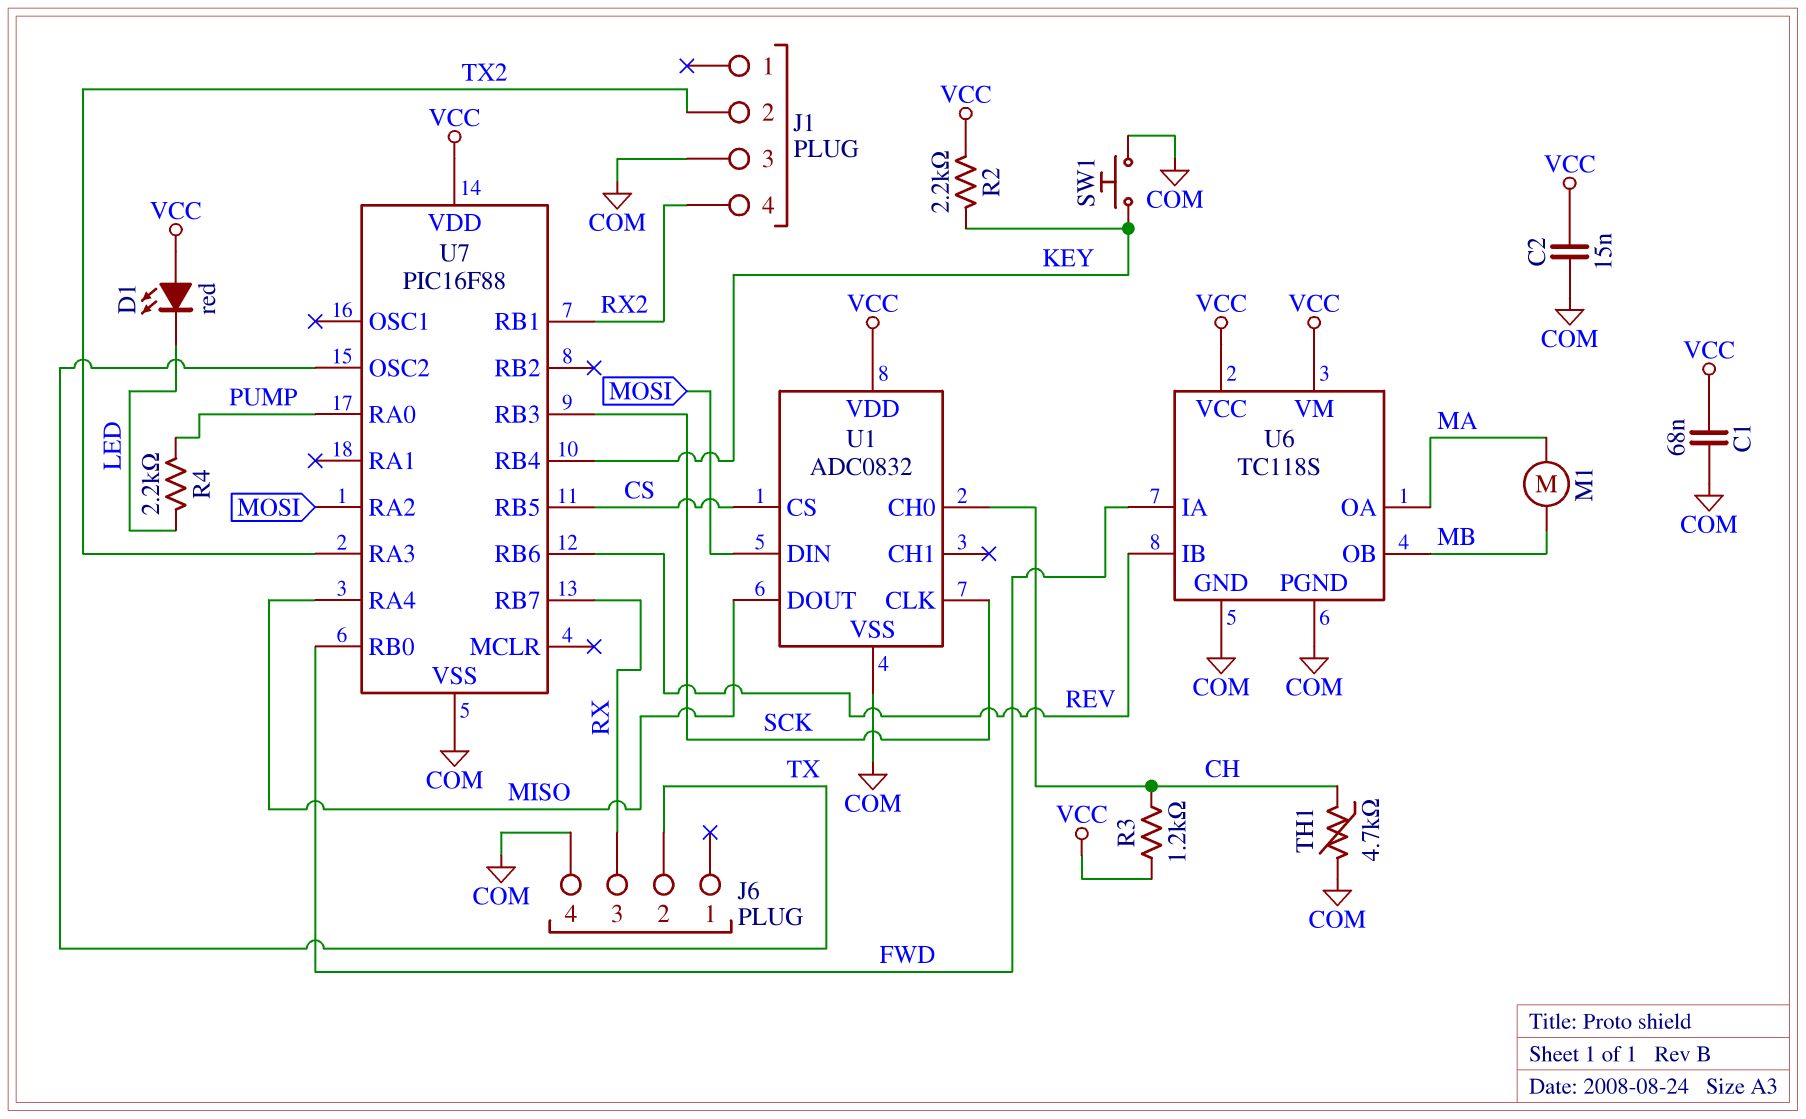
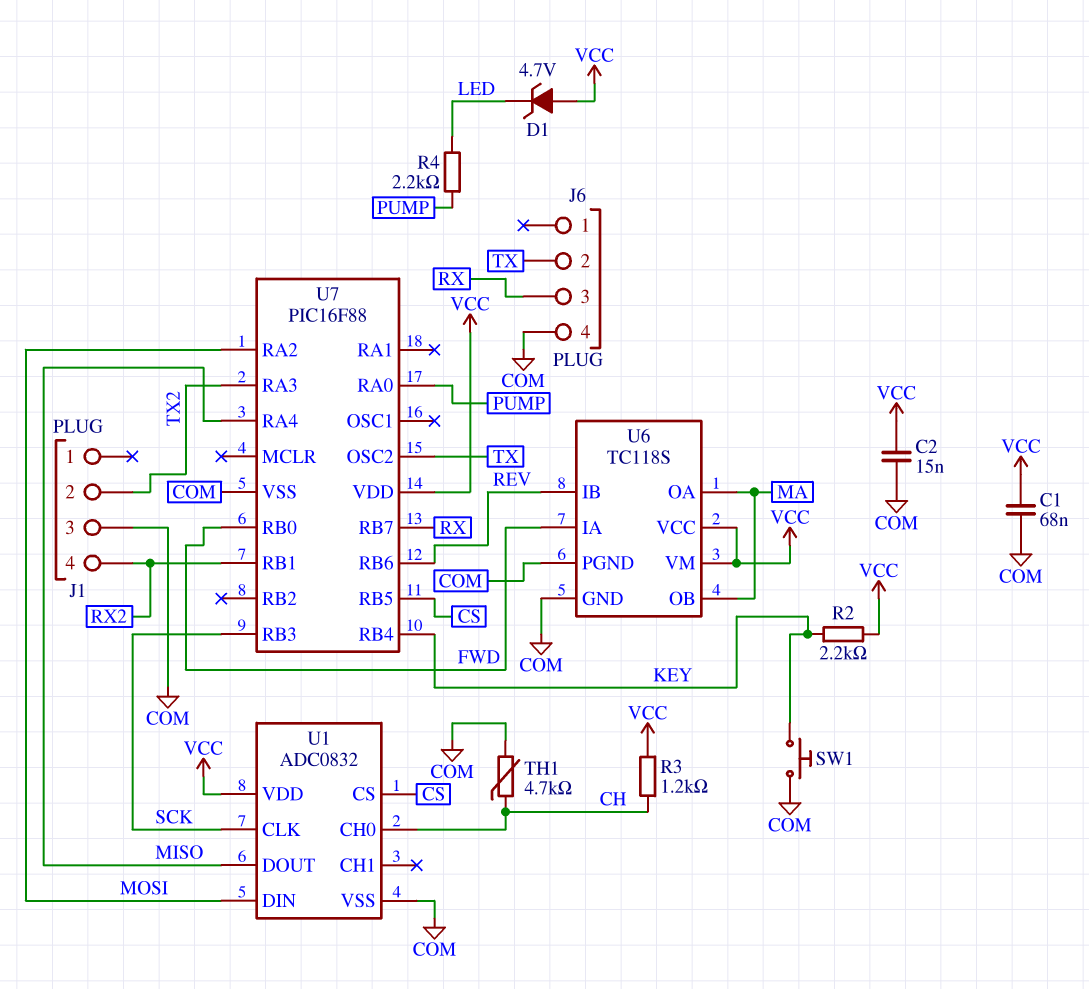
D1: LED red (A VCC, K LED) -> zener 4.7V (A VCC, K LED)
M1: motor (MA, MB) -> none
U6 pin OB: MB -> MA

